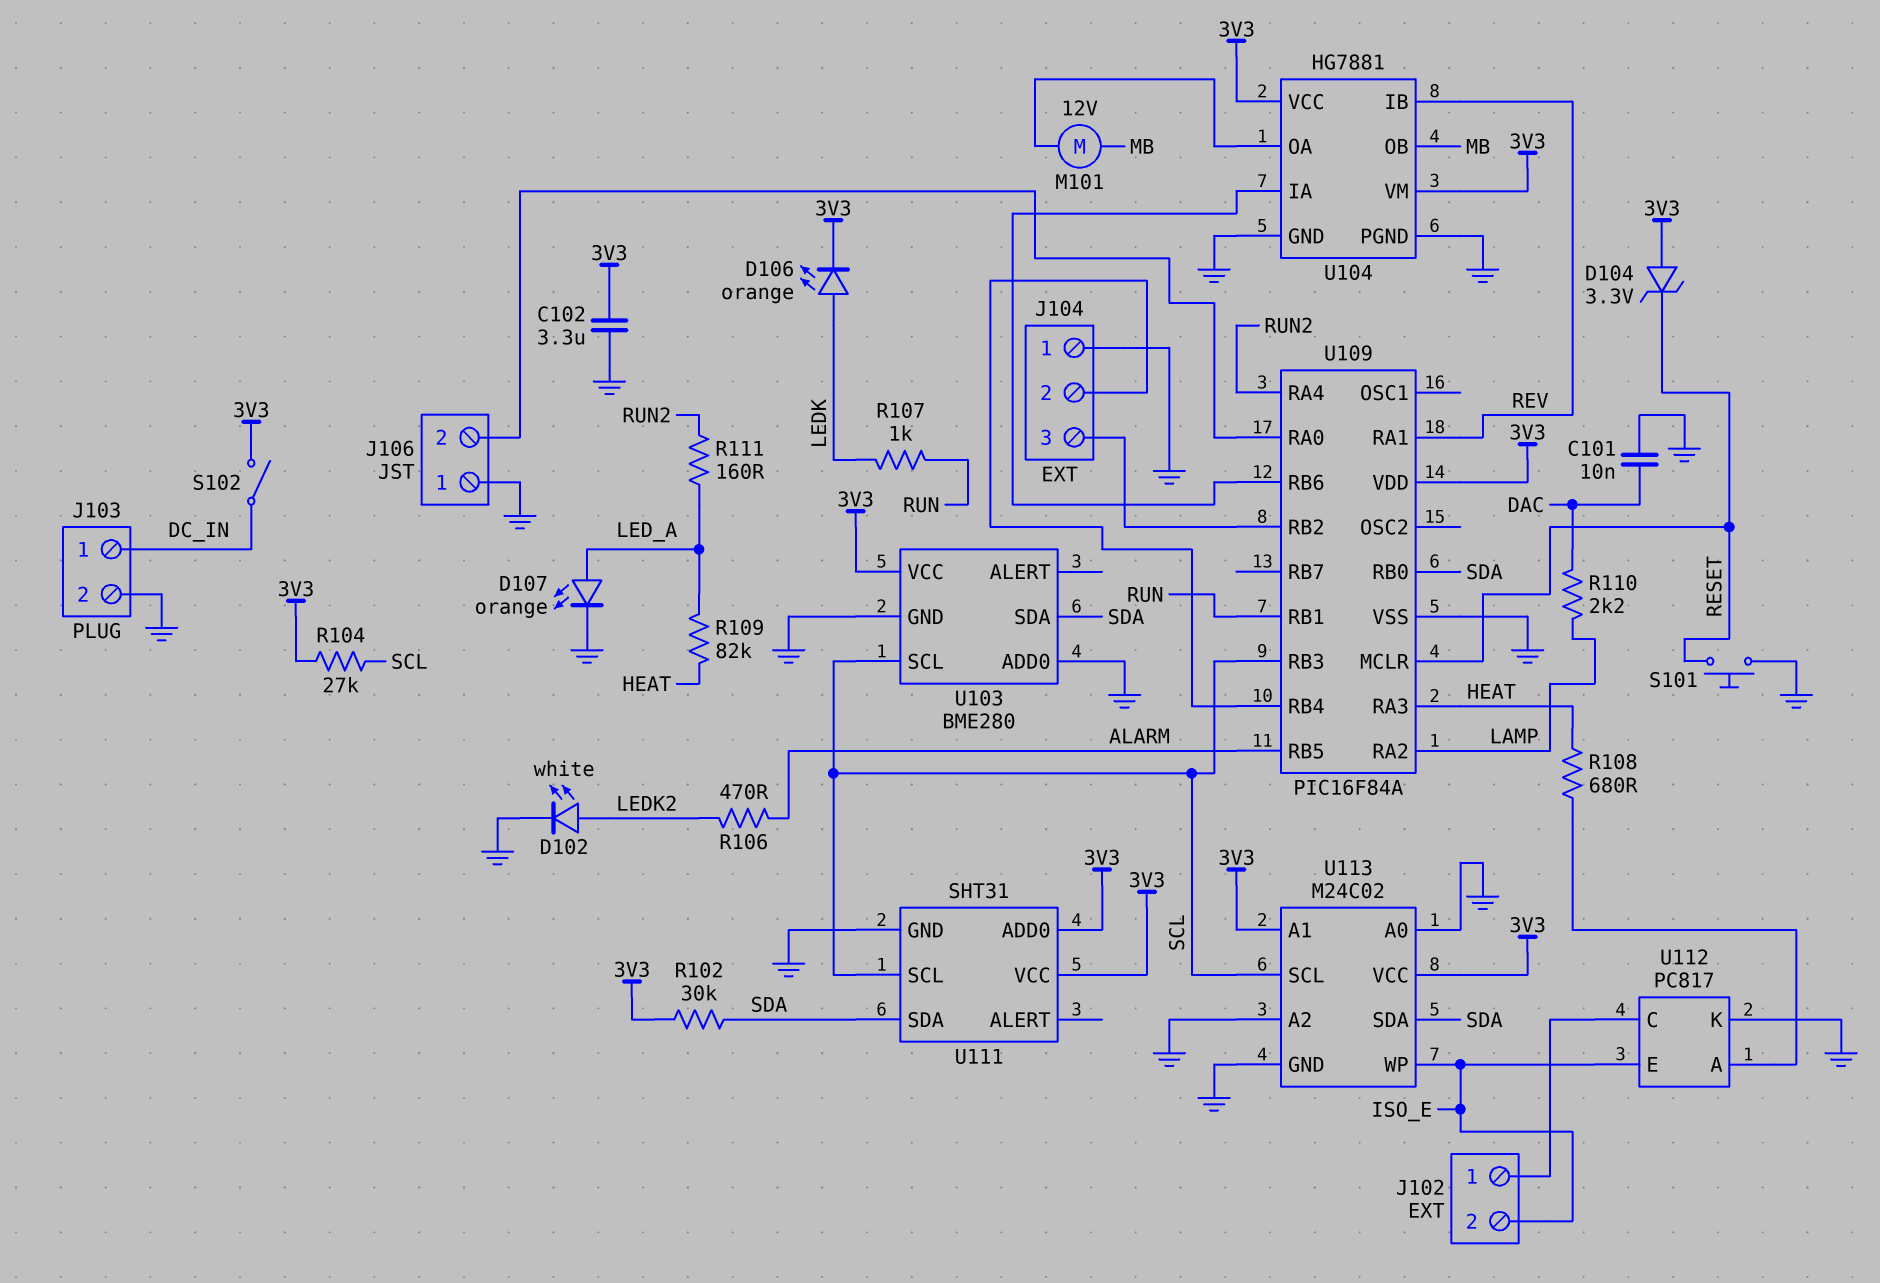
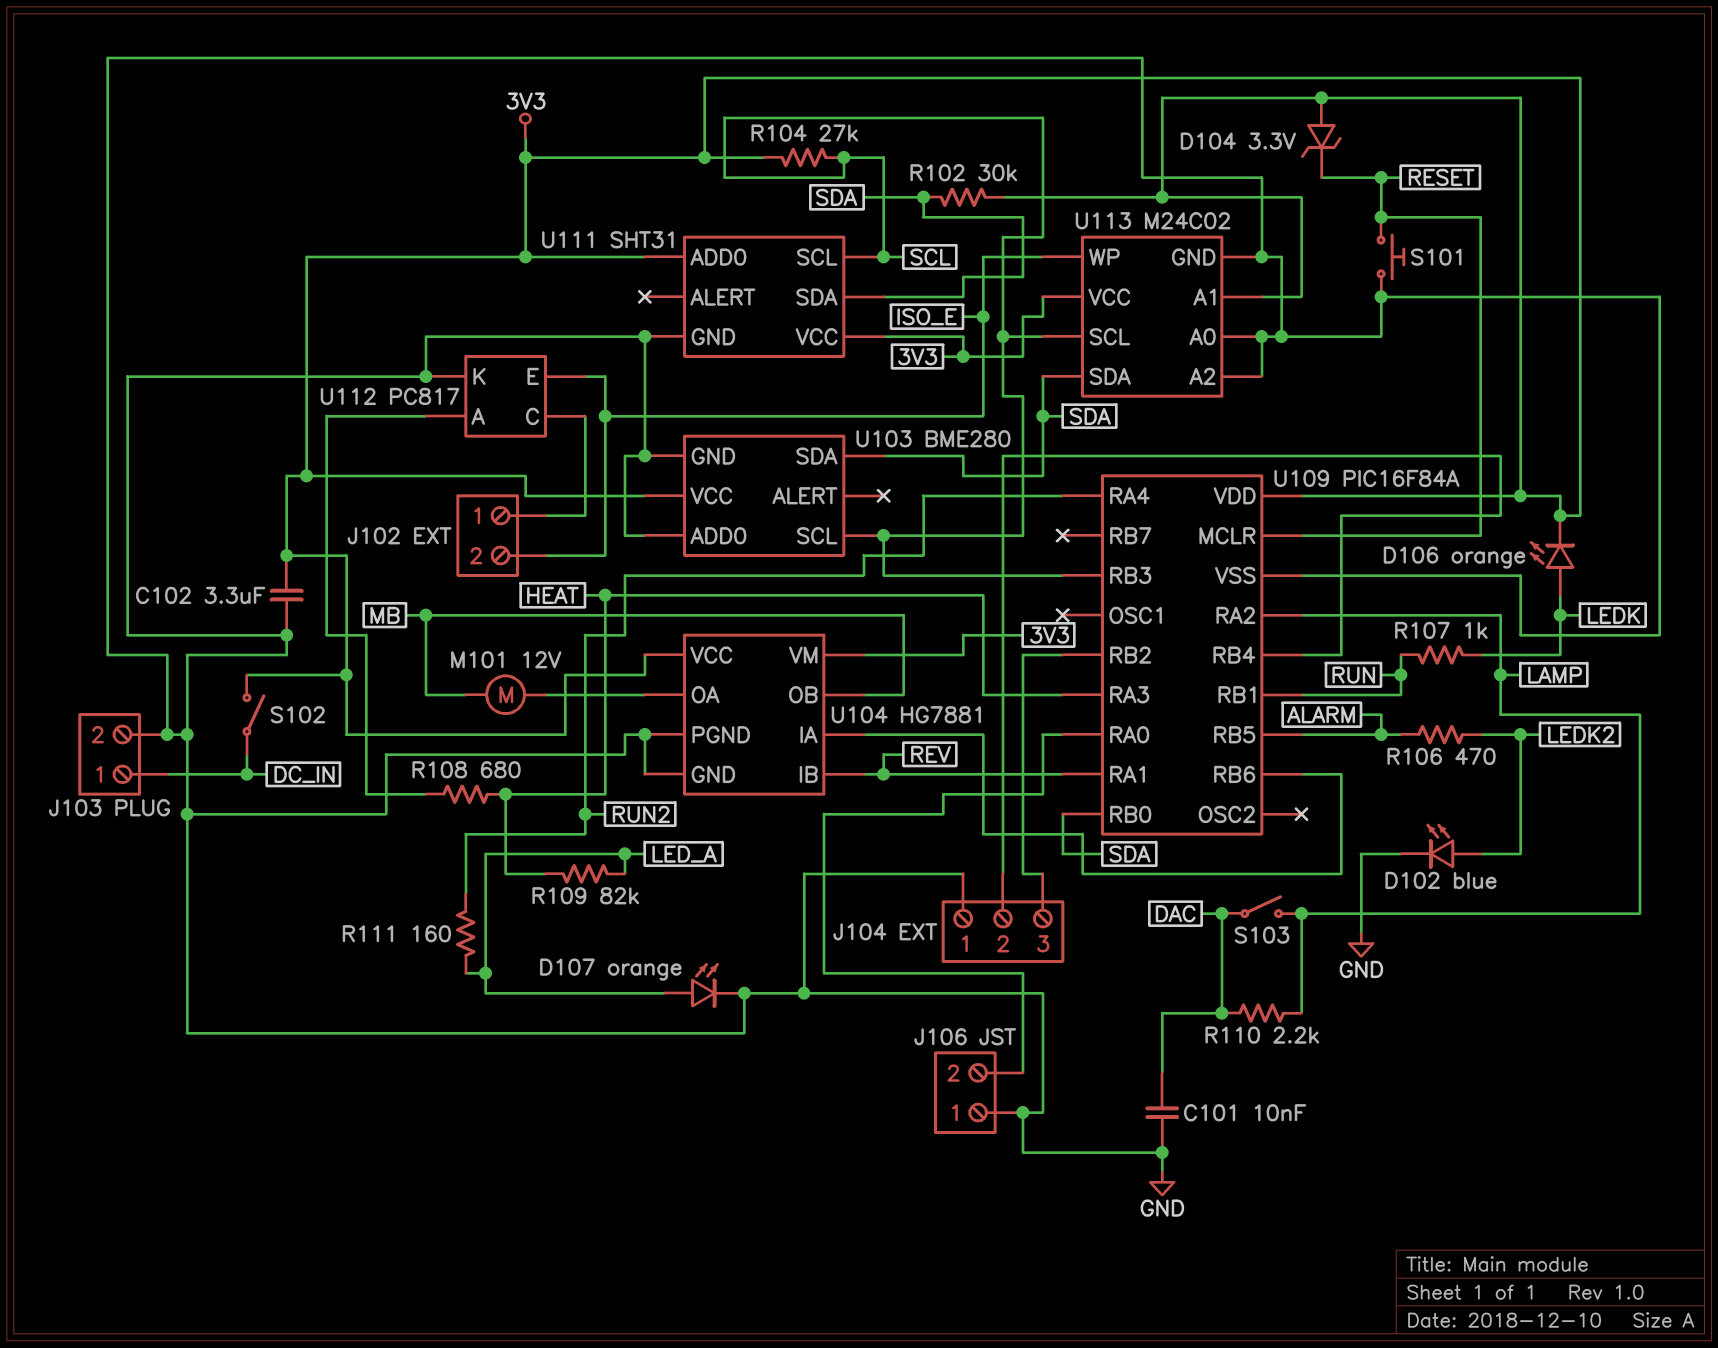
D102: LED white (A LEDK2, K GND) -> LED blue (A LEDK2, K GND)
S103: none -> switch (DAC, LAMP)

